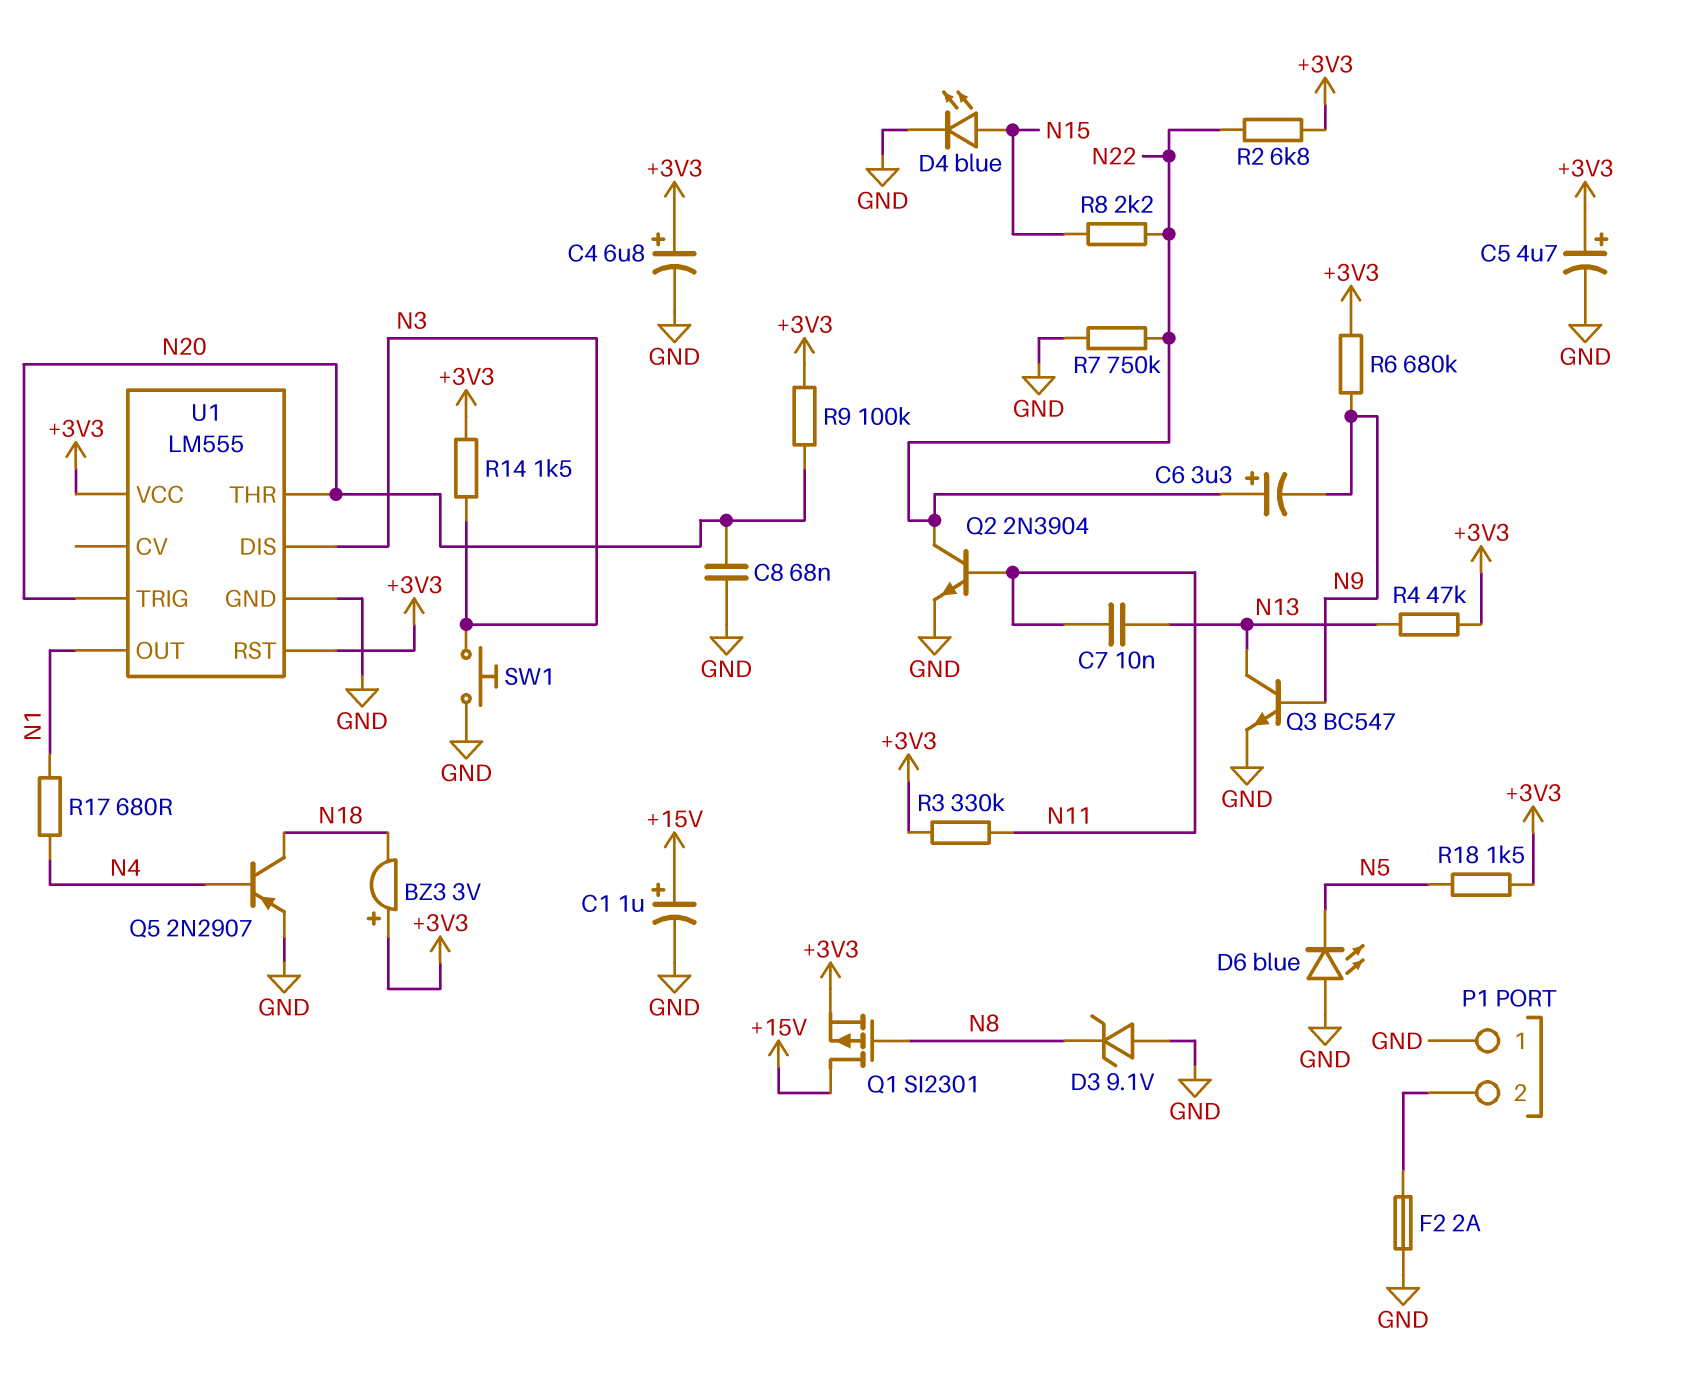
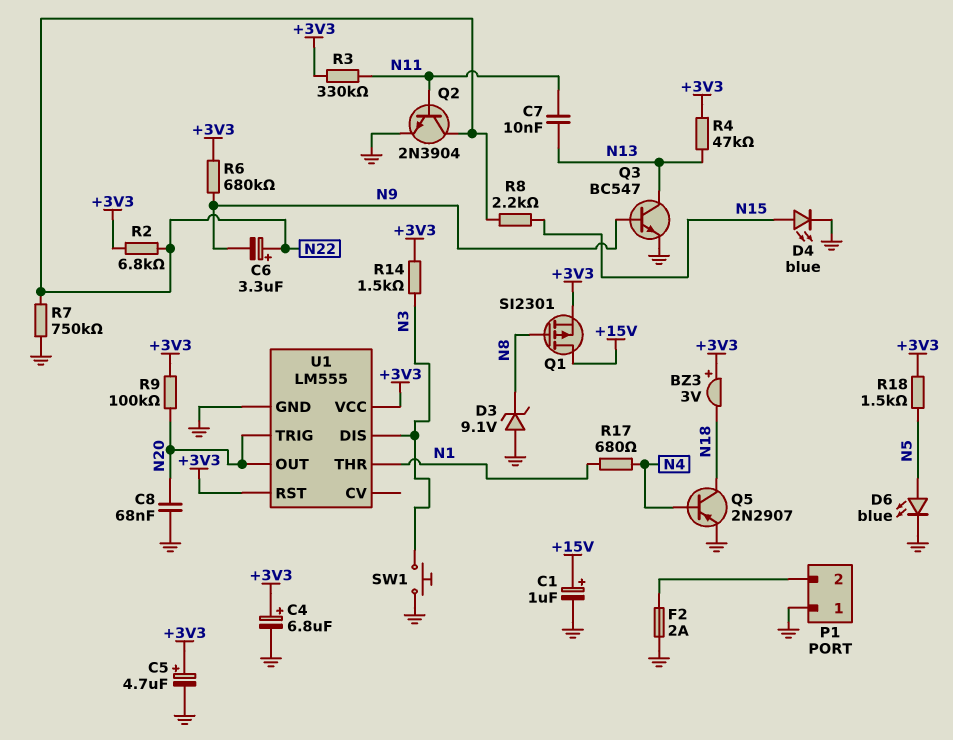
D6: LED blue (A GND, K N5) -> LED blue (A N5, K GND)
U1 pin OUT: N1 -> N20
U1 pin THR: N20 -> N1

